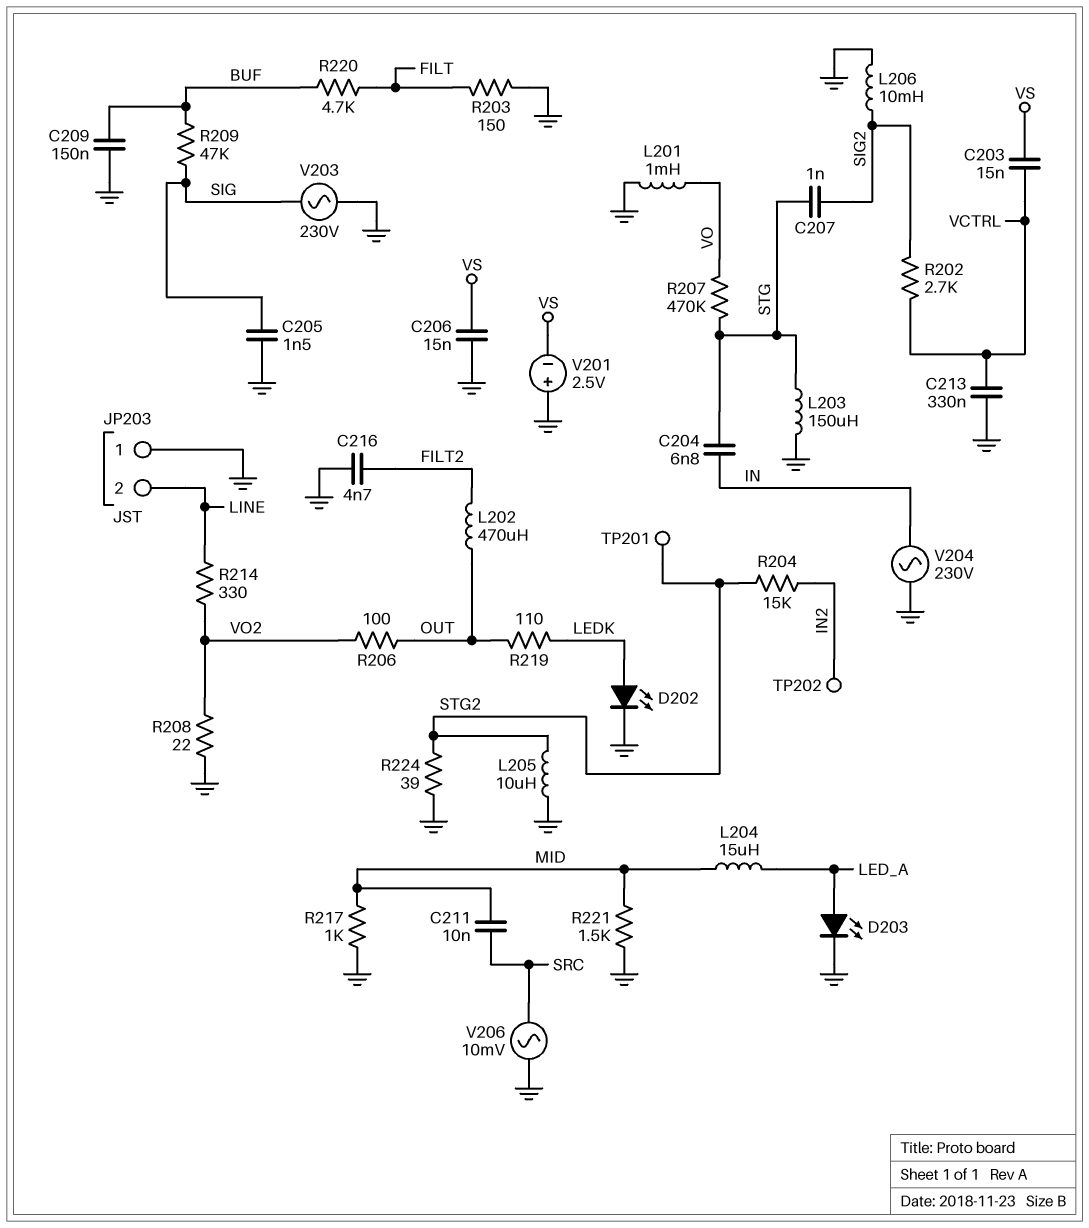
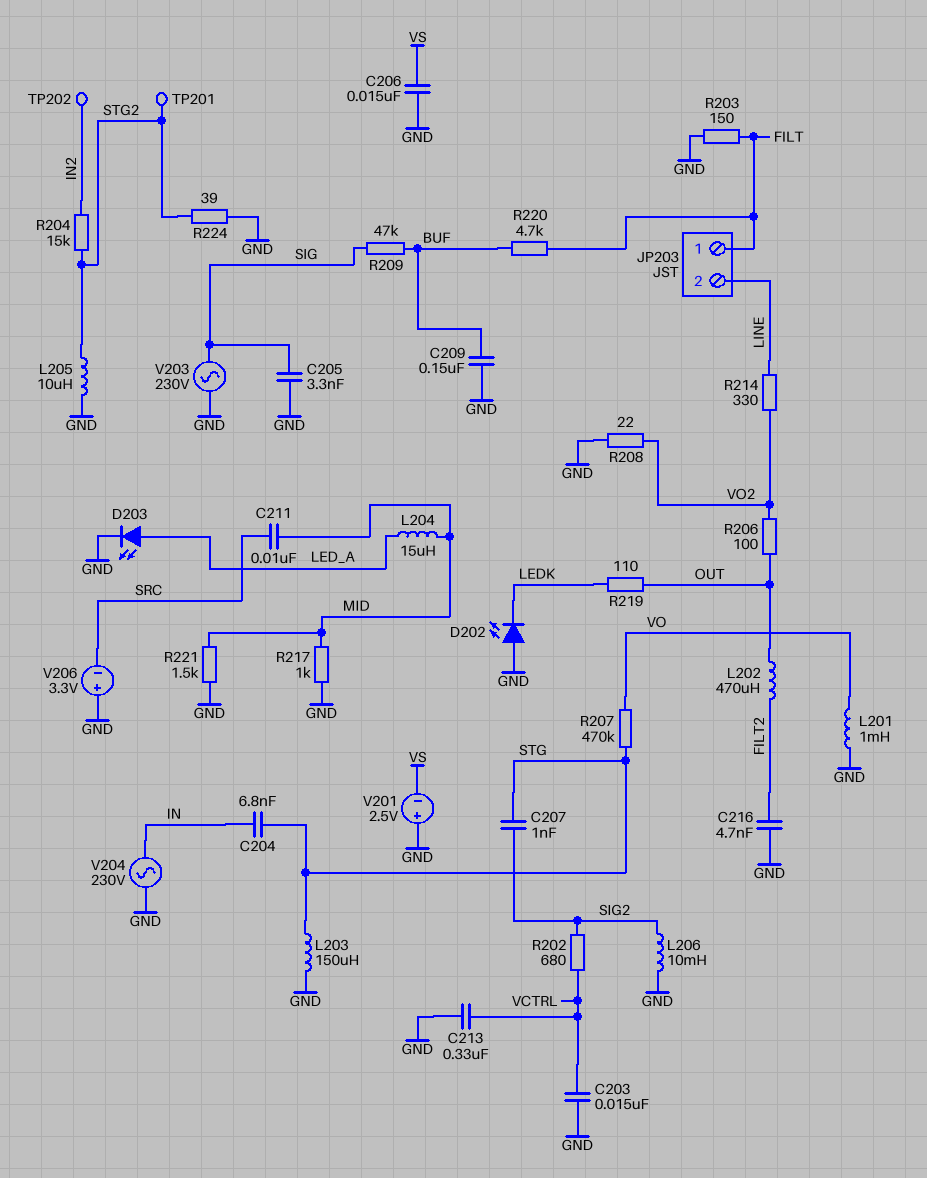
C203: 15nF (VCTRL, VS) -> 15nF (GND, VCTRL)
C205: 1.5nF (GND, SIG) -> 3.3nF (GND, SIG)
D202: LED (A LEDK, K GND) -> LED (A GND, K LEDK)
JP203 pin 1: GND -> FILT
R202: 2.7k (SIG2, VCTRL) -> 680 (SIG2, VCTRL)
V206: AC 10mV (GND, SRC) -> 3.3V (plus GND, minus SRC)

